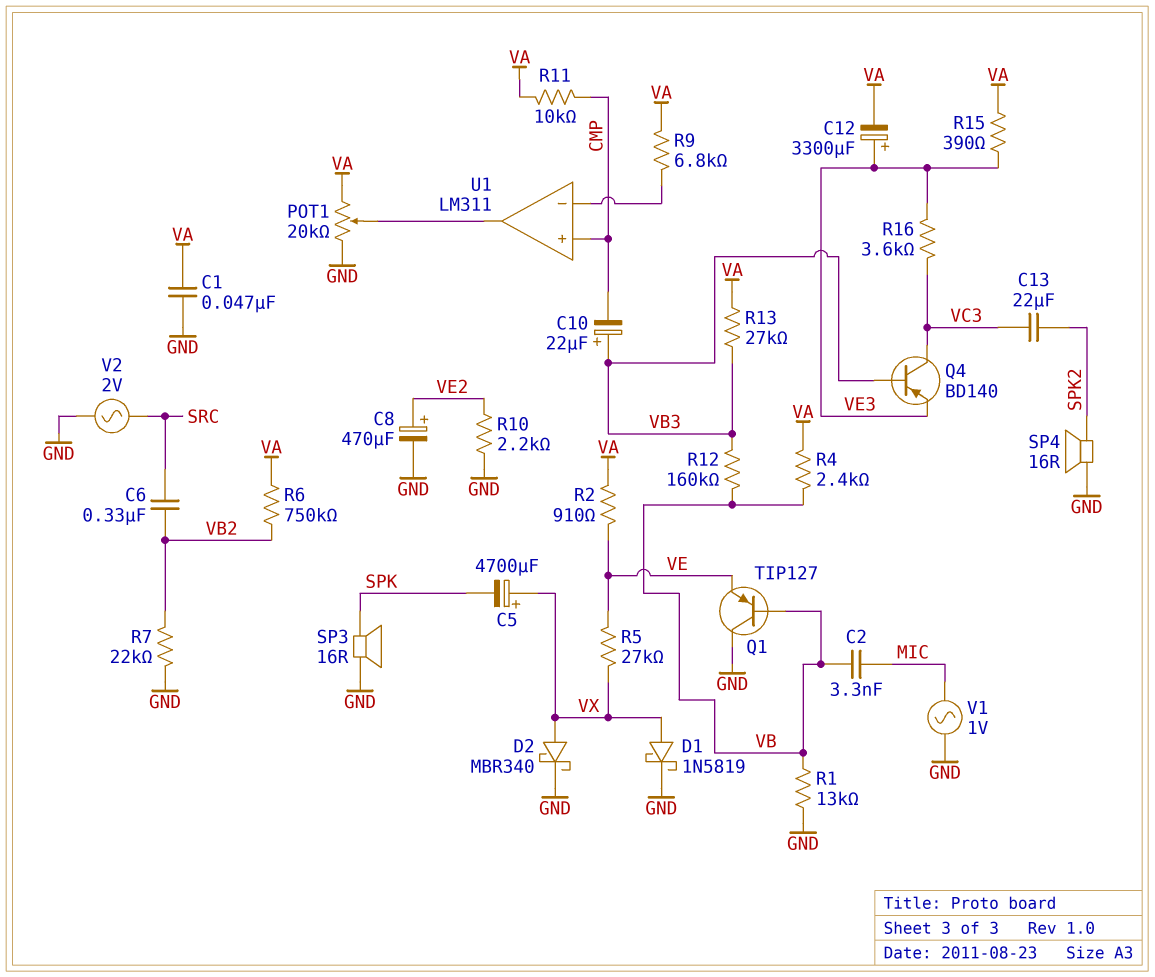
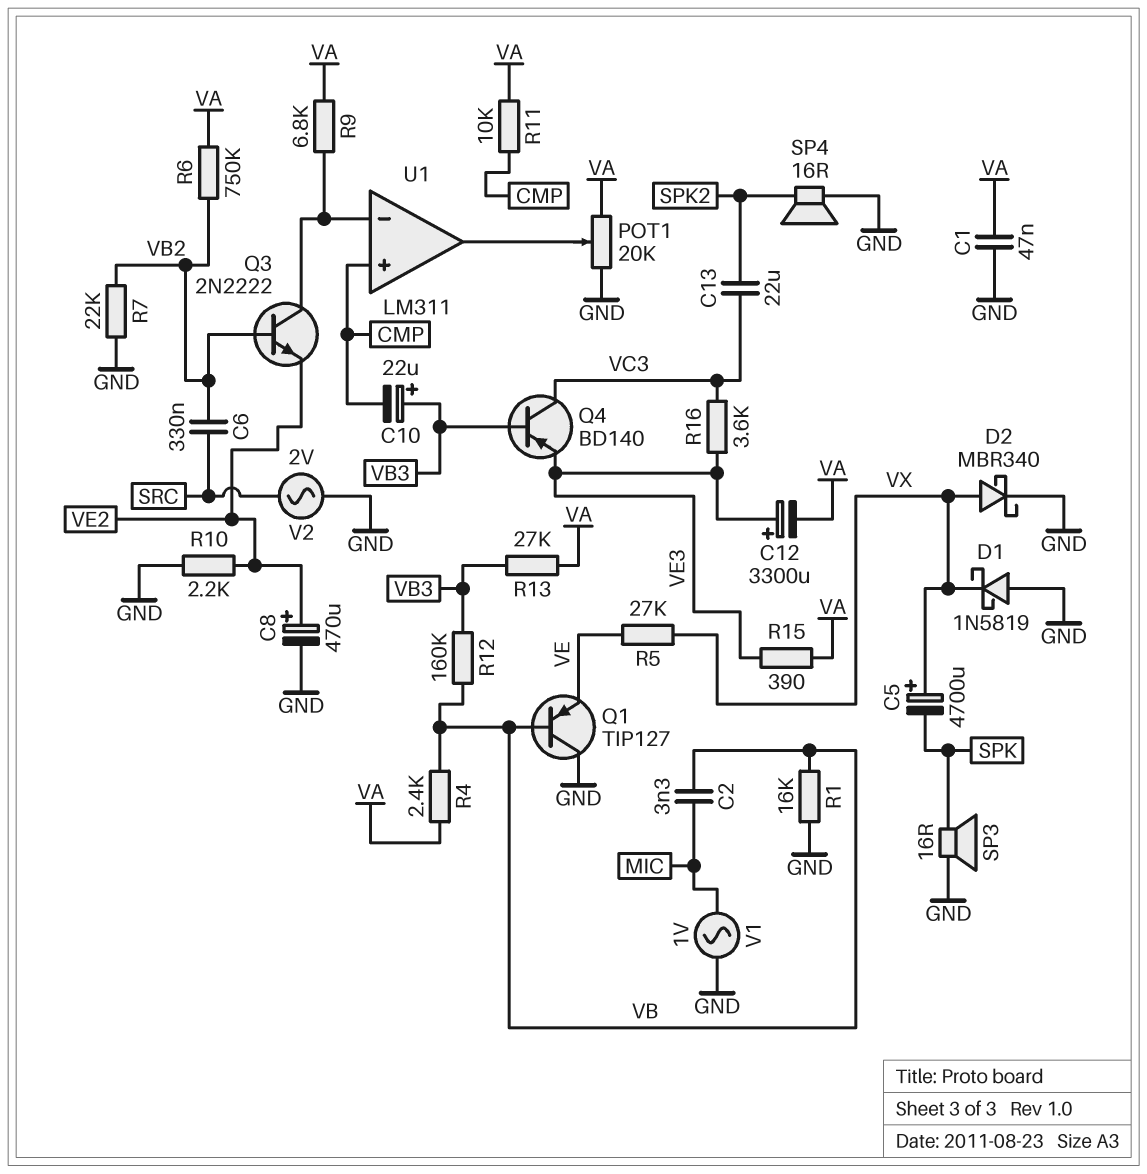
D1: schottky 1N5819 (A VX, K GND) -> schottky 1N5819 (A GND, K VX)
Q3: none -> NPN 2N2222 (B VB2, C U1/in-, E VE2)
R1: 13k (GND, VB) -> 16k (GND, VB)
R2: 910 (VA, VE) -> none

